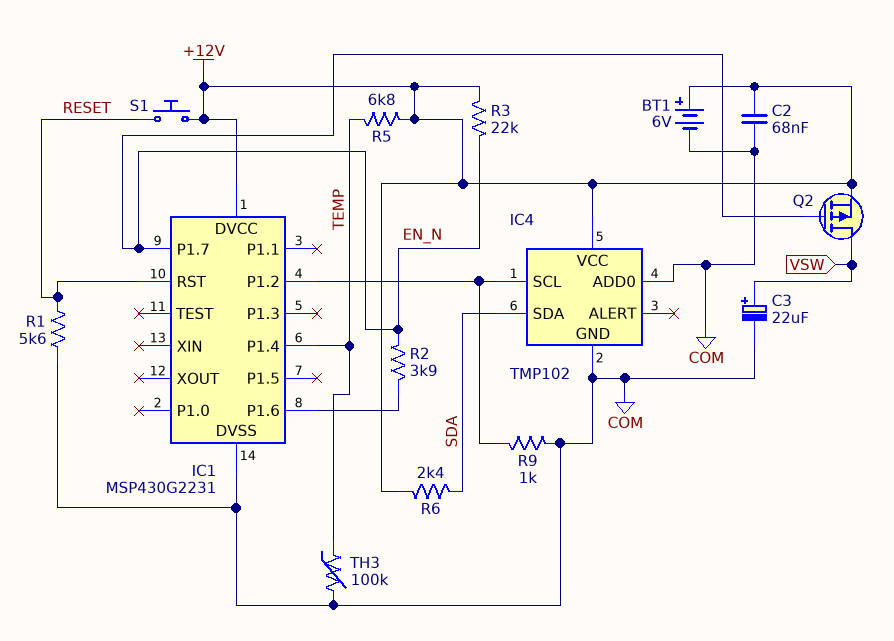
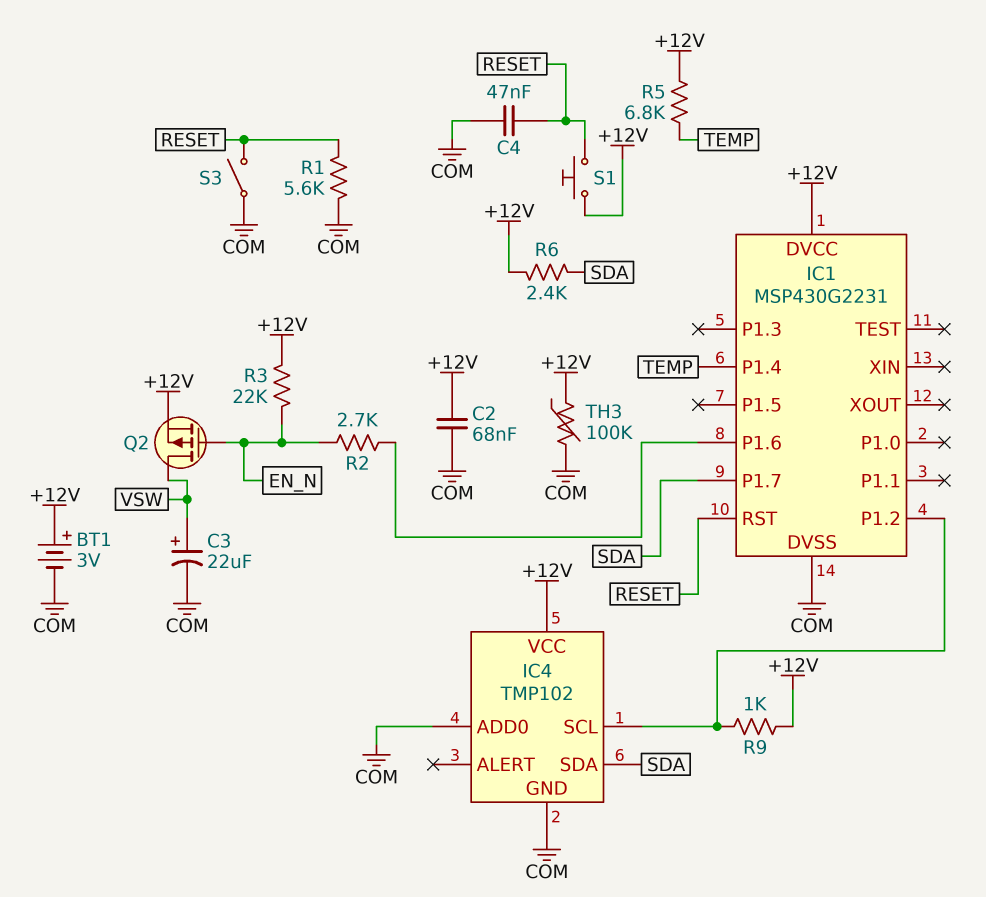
BT1: 6V (plus +12V, minus COM) -> 3V (plus +12V, minus COM)
C4: none -> 47nF (COM, RESET)
IC1 pin P1.7: EN_N -> SDA
R2: 3.9k (EN_N, IC1/P1.6) -> 2.7k (EN_N, IC1/P1.6)
R9: 1k (COM, IC1/P1.2) -> 1k (+12V, IC1/P1.2)
S3: none -> switch (COM, RESET)
TH3: 100k (COM, TEMP) -> 100k (+12V, COM)

